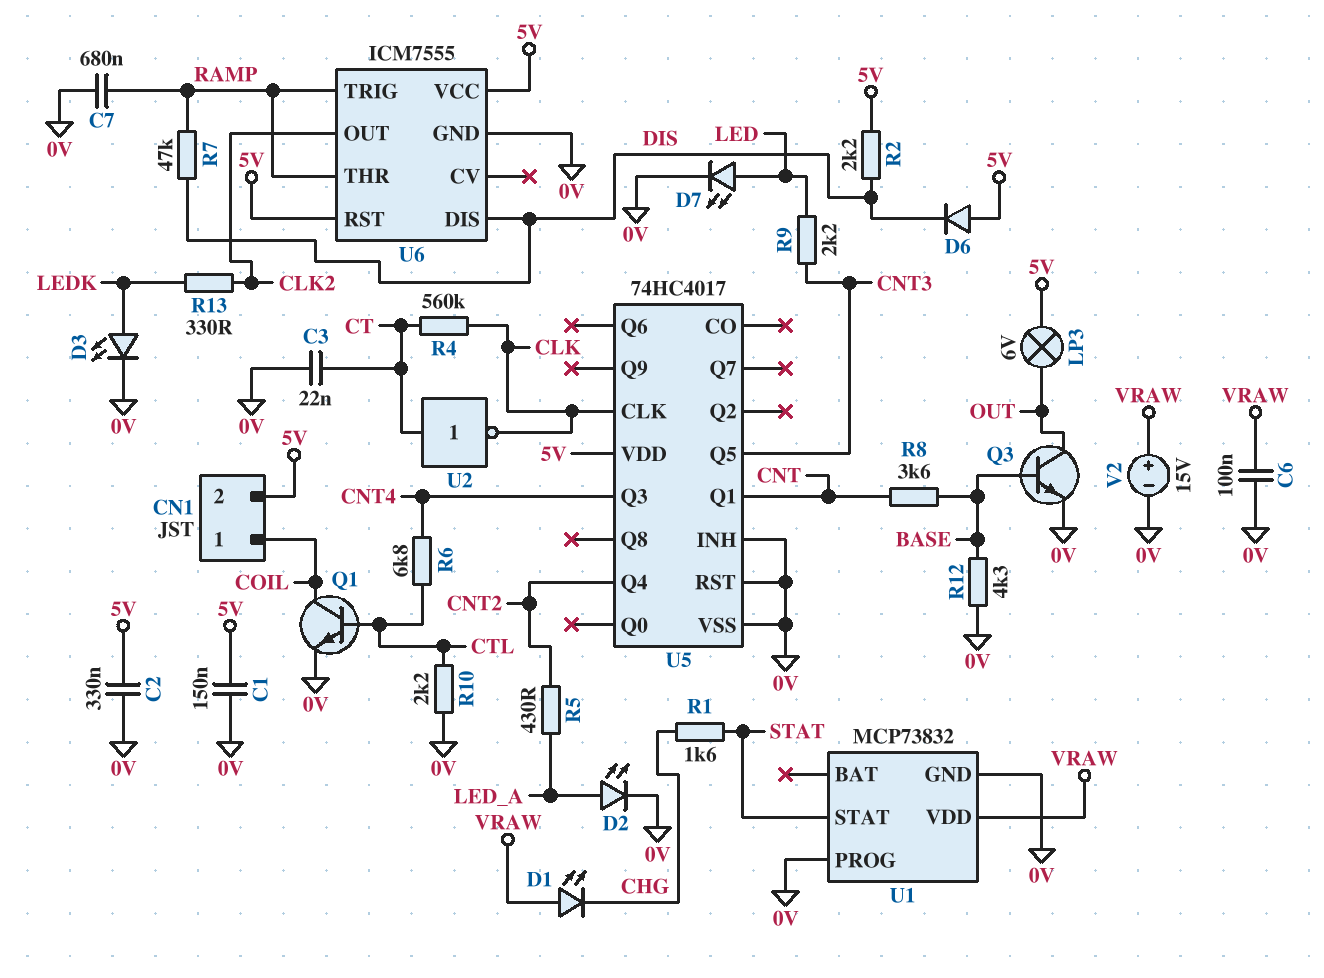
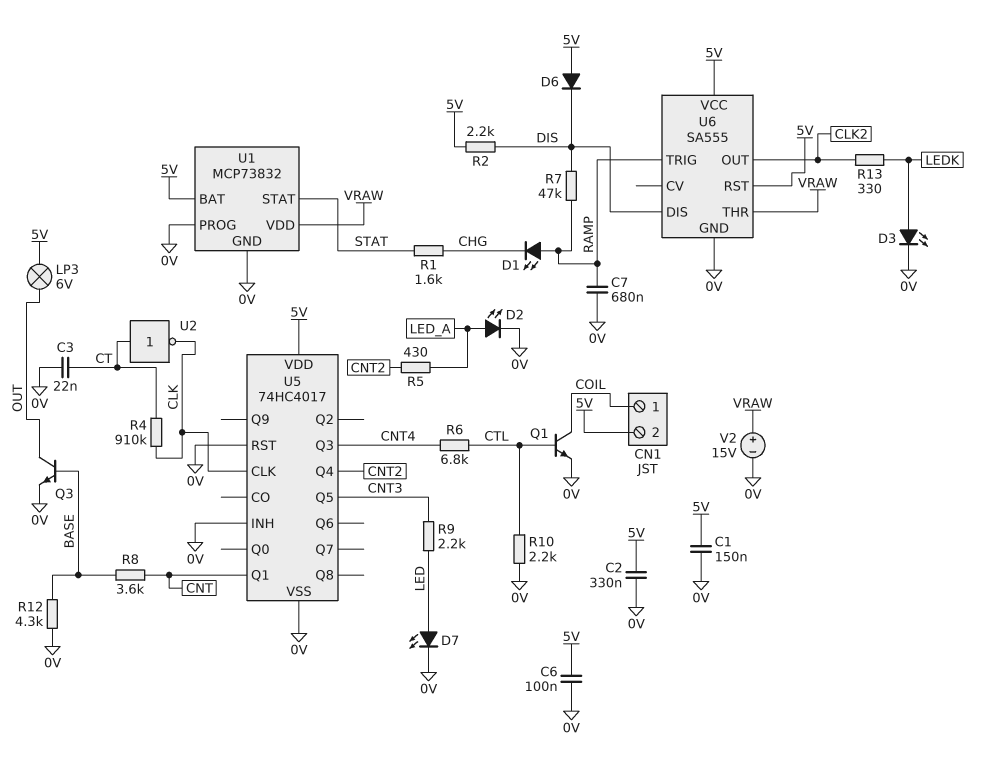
C6: 100nF (0V, VRAW) -> 100nF (0V, 5V)
D1: LED (A VRAW, K CHG) -> LED (A RAMP, K CHG)
R4: 560k (CLK, CT) -> 910k (CLK, CT)
U1 pin BAT: none -> 5V
U6: ICM7555 -> SA555
U6 pin THR: RAMP -> VRAW

